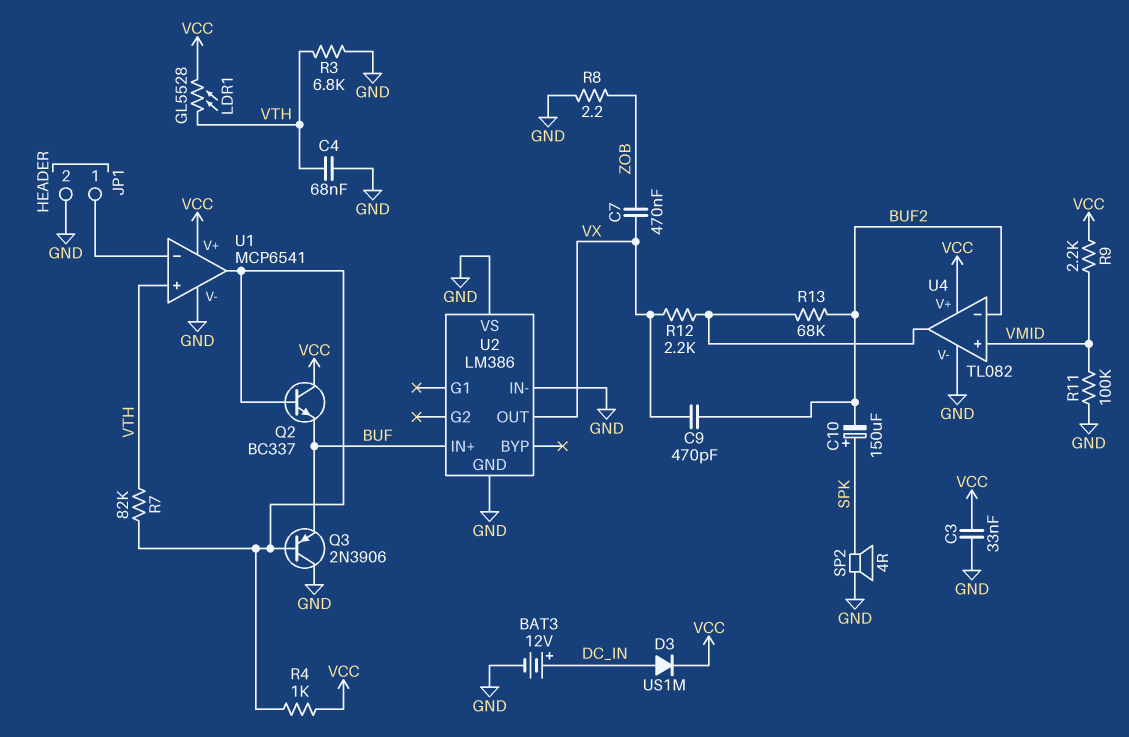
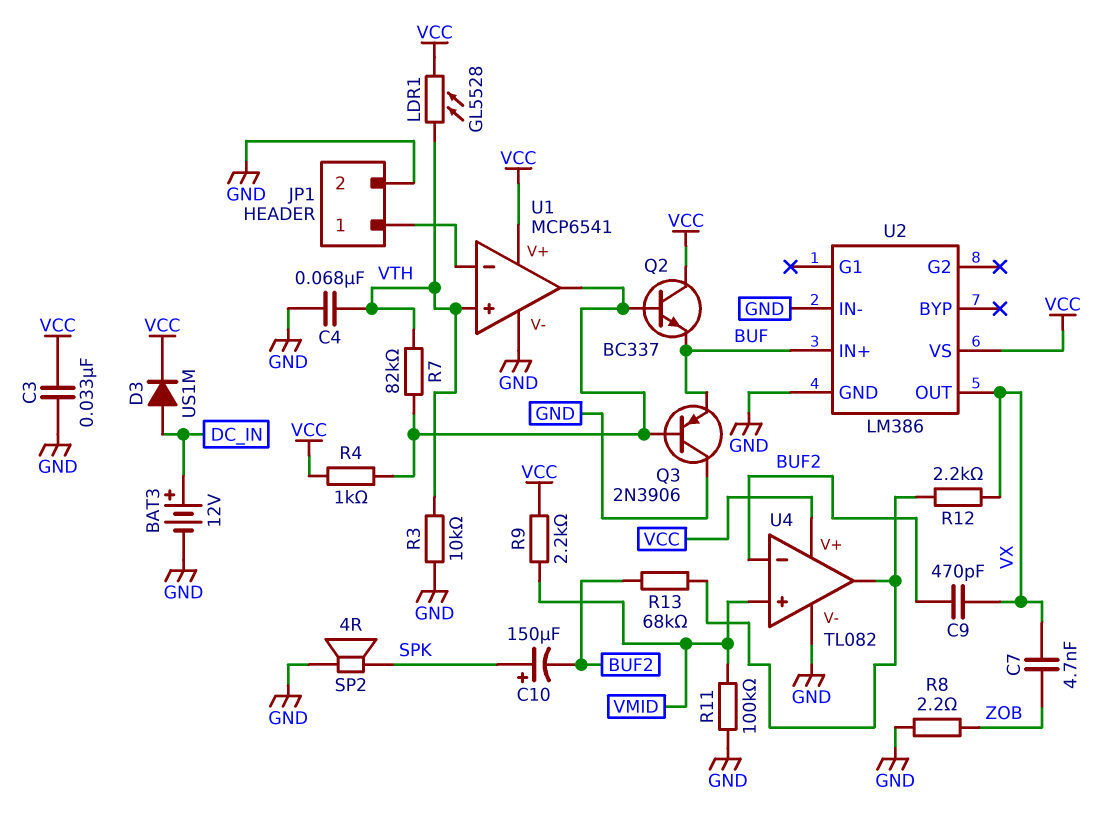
C7: 470nF (VX, ZOB) -> 4.7nF (VX, ZOB)
R3: 6.8k (GND, VTH) -> 10k (GND, VTH)
U2 pin VS: GND -> VCC

